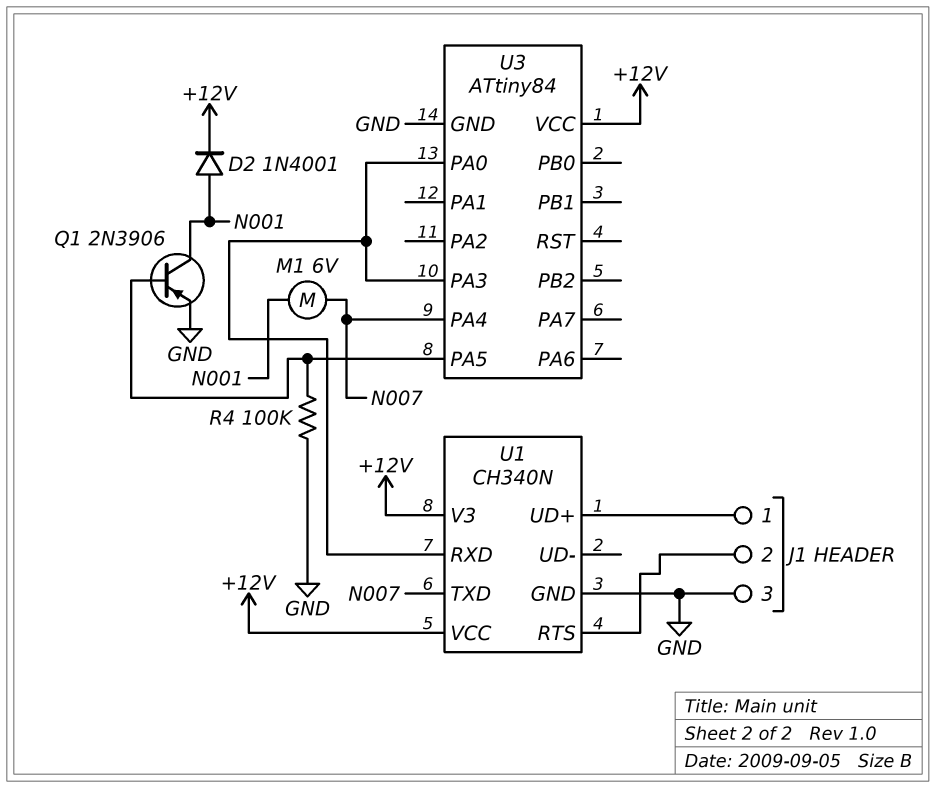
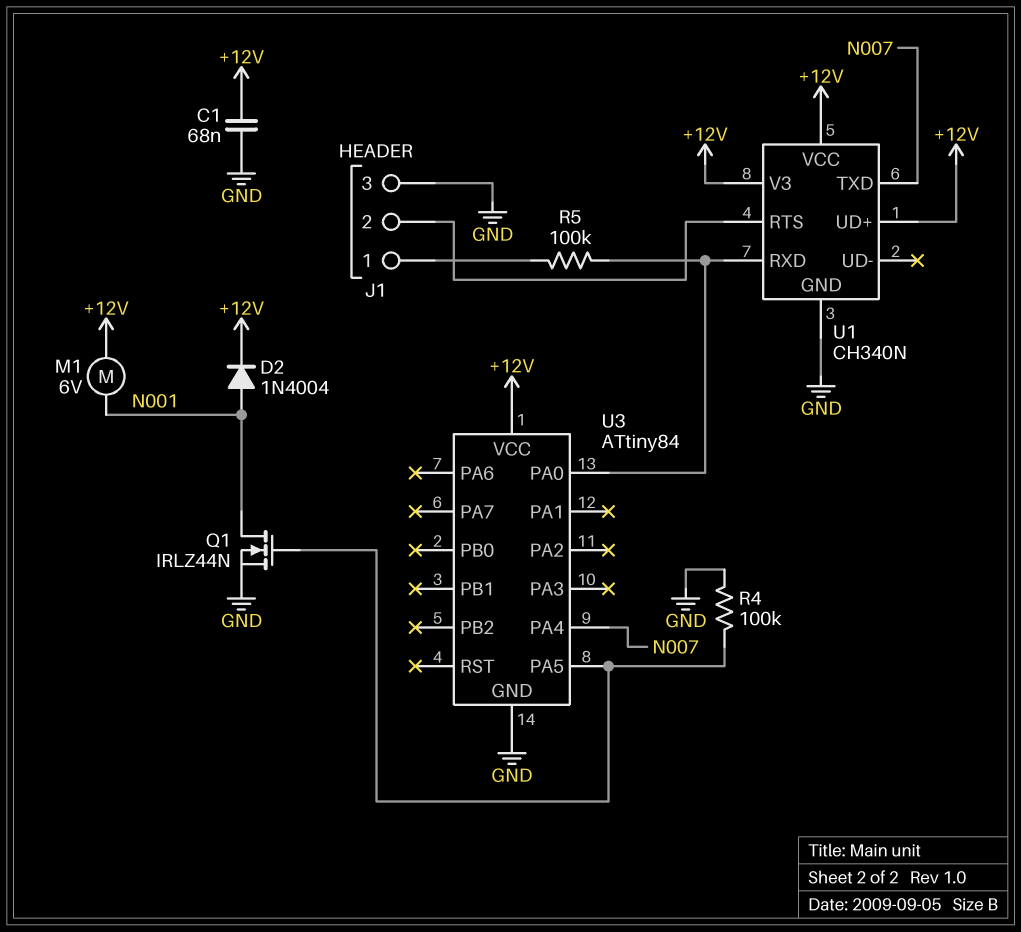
C1: none -> 68nF (+12V, GND)
D2: diode 1N4001 (A N001, K +12V) -> diode 1N4004 (A N001, K +12V)
M1: motor 6V (N001, N007) -> motor 6V (+12V, N001)
Q1: PNP 2N3906 (B U3/PA5, C N001, E GND) -> NMOS IRLZ44N (G U3/PA5, D N001, S GND)
R5: none -> 100k (J1/1, U1/RXD)
U1 pin UD+: J1/1 -> +12V
U3 pin PA3: U1/RXD -> none

